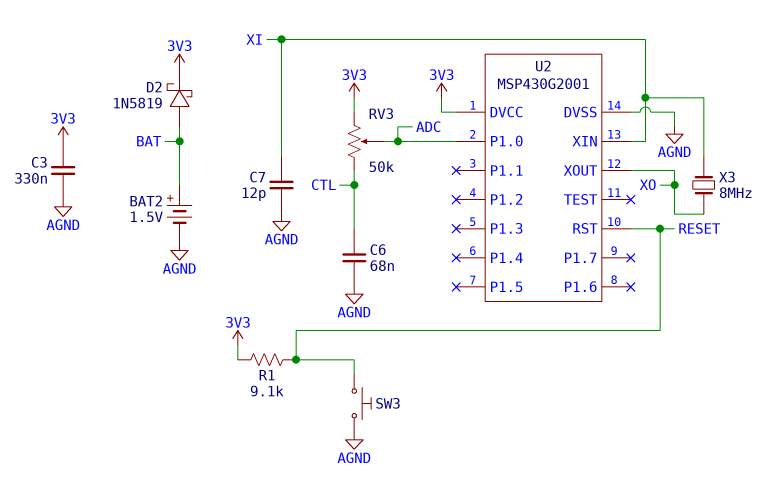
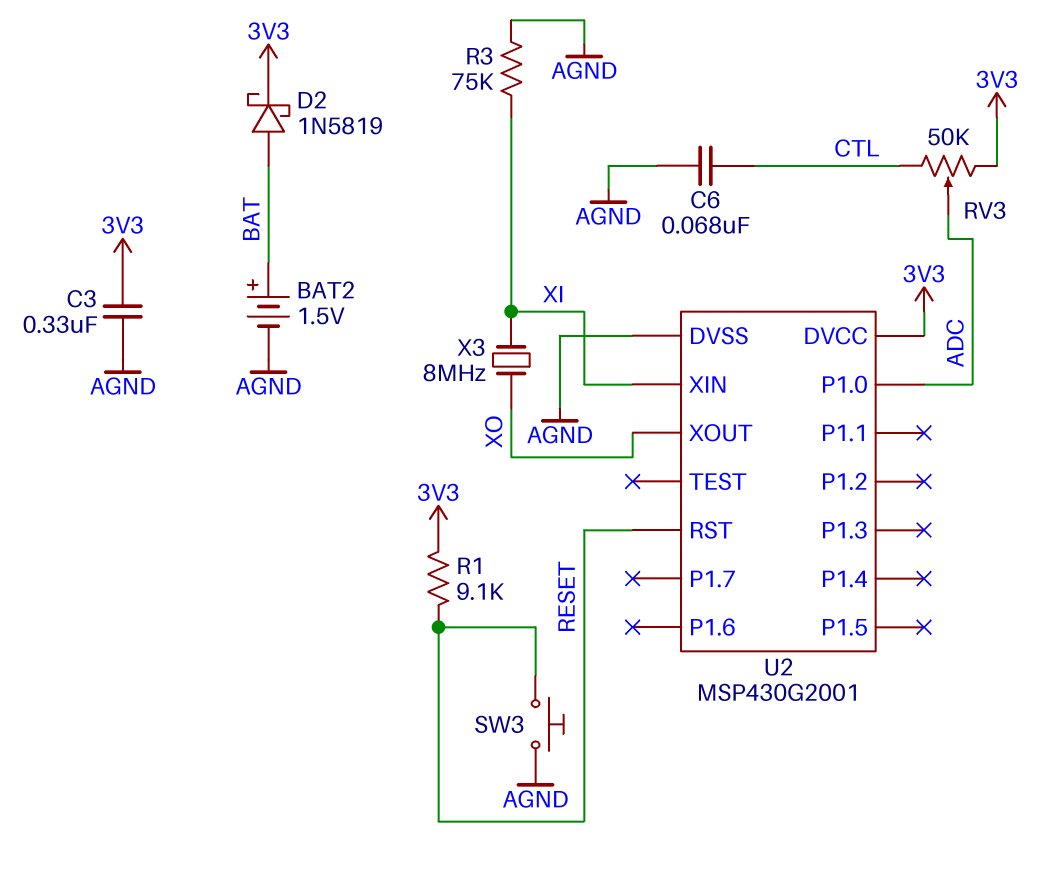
C7: 12pF (AGND, XI) -> none
R3: none -> 75k (AGND, XI)

